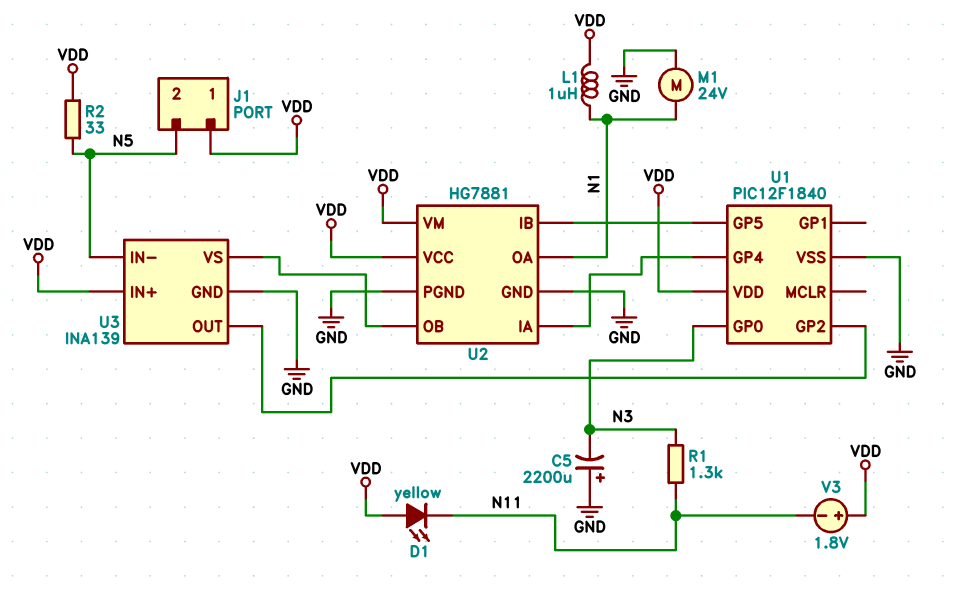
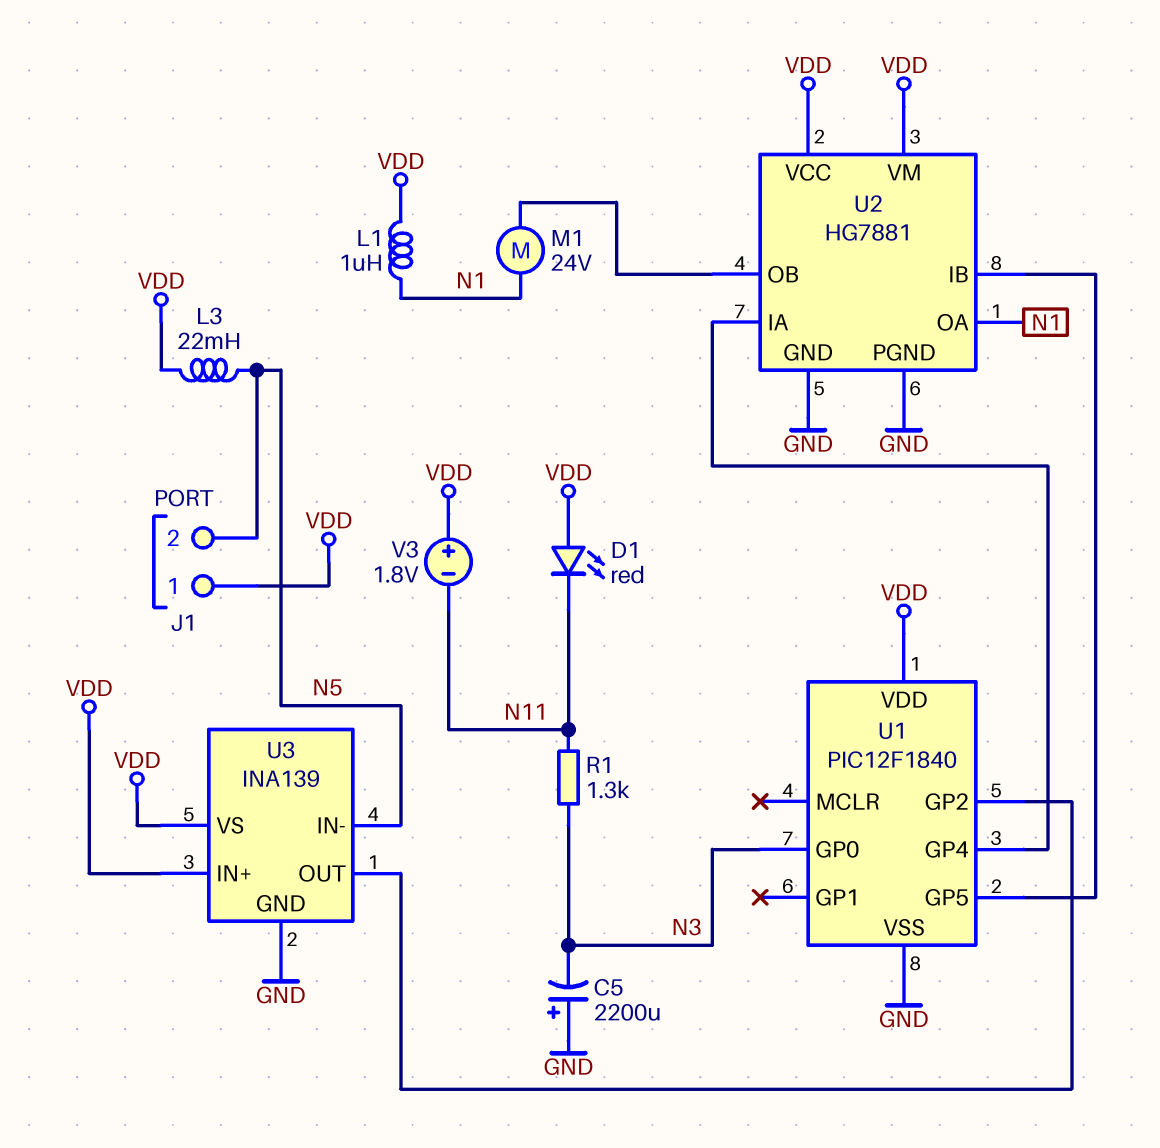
D1: LED yellow (A VDD, K N11) -> LED red (A VDD, K N11)
L3: none -> 22mH (N5, VDD)
M1: motor 24V (GND, N1) -> motor 24V (N1, U2/OB)
R2: 33 (N5, VDD) -> none
U3 pin VS: U2/OB -> VDD

